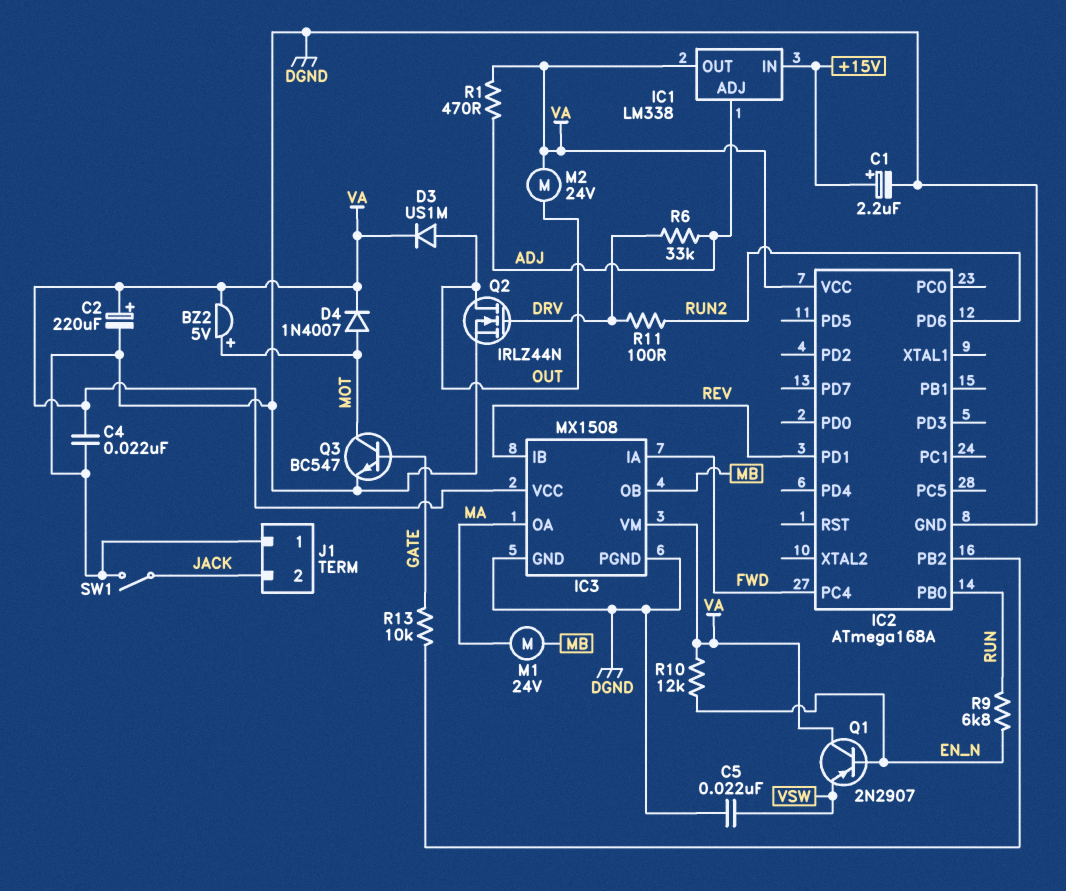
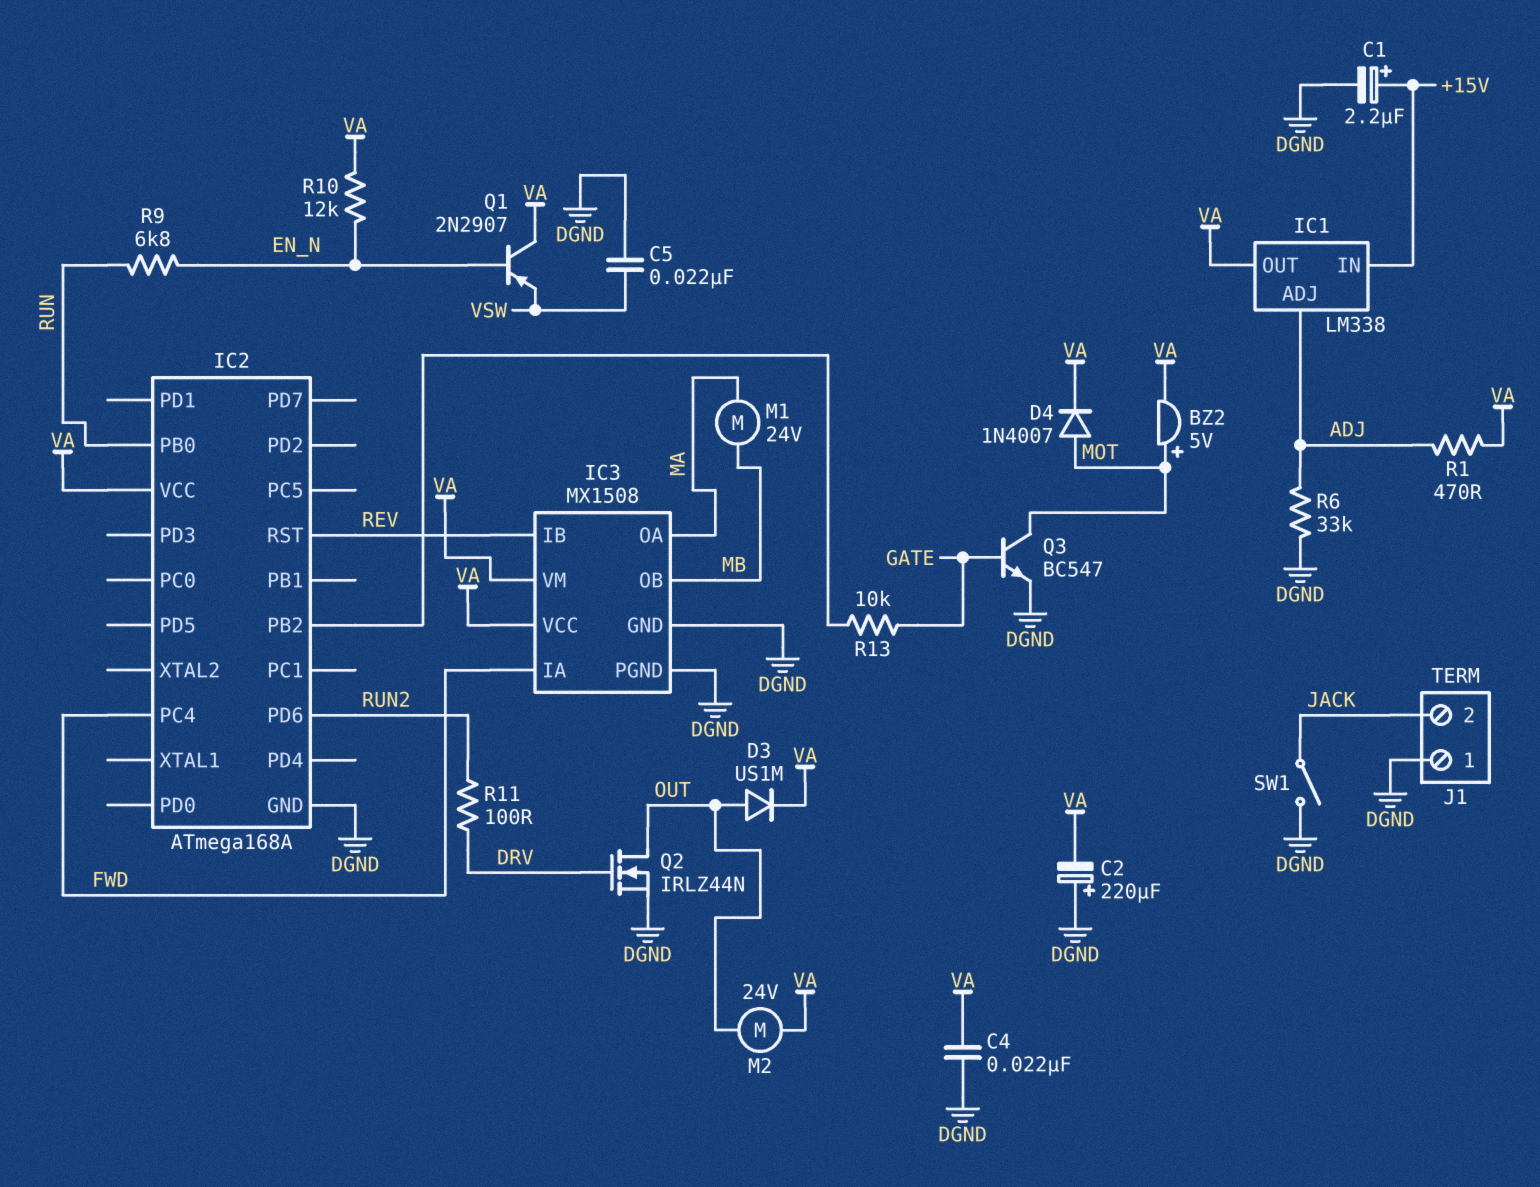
C2: 220uF (plus VA, minus DGND) -> 220uF (plus DGND, minus VA)
IC2 pin PD1: REV -> none
IC2 pin RST: none -> REV
R6: 33k (ADJ, DRV) -> 33k (ADJ, DGND)

